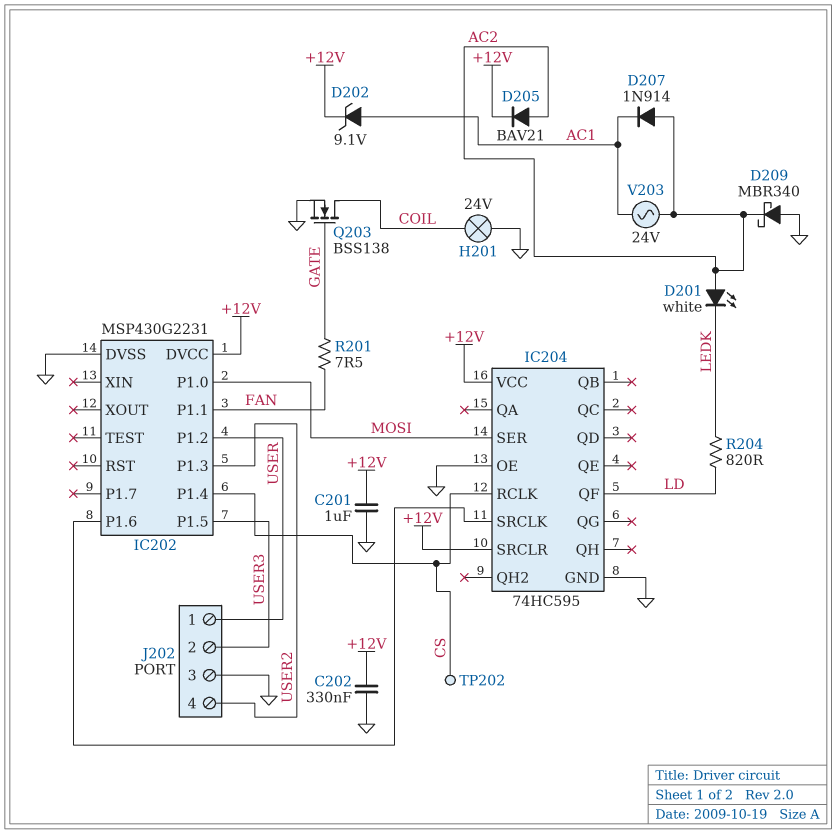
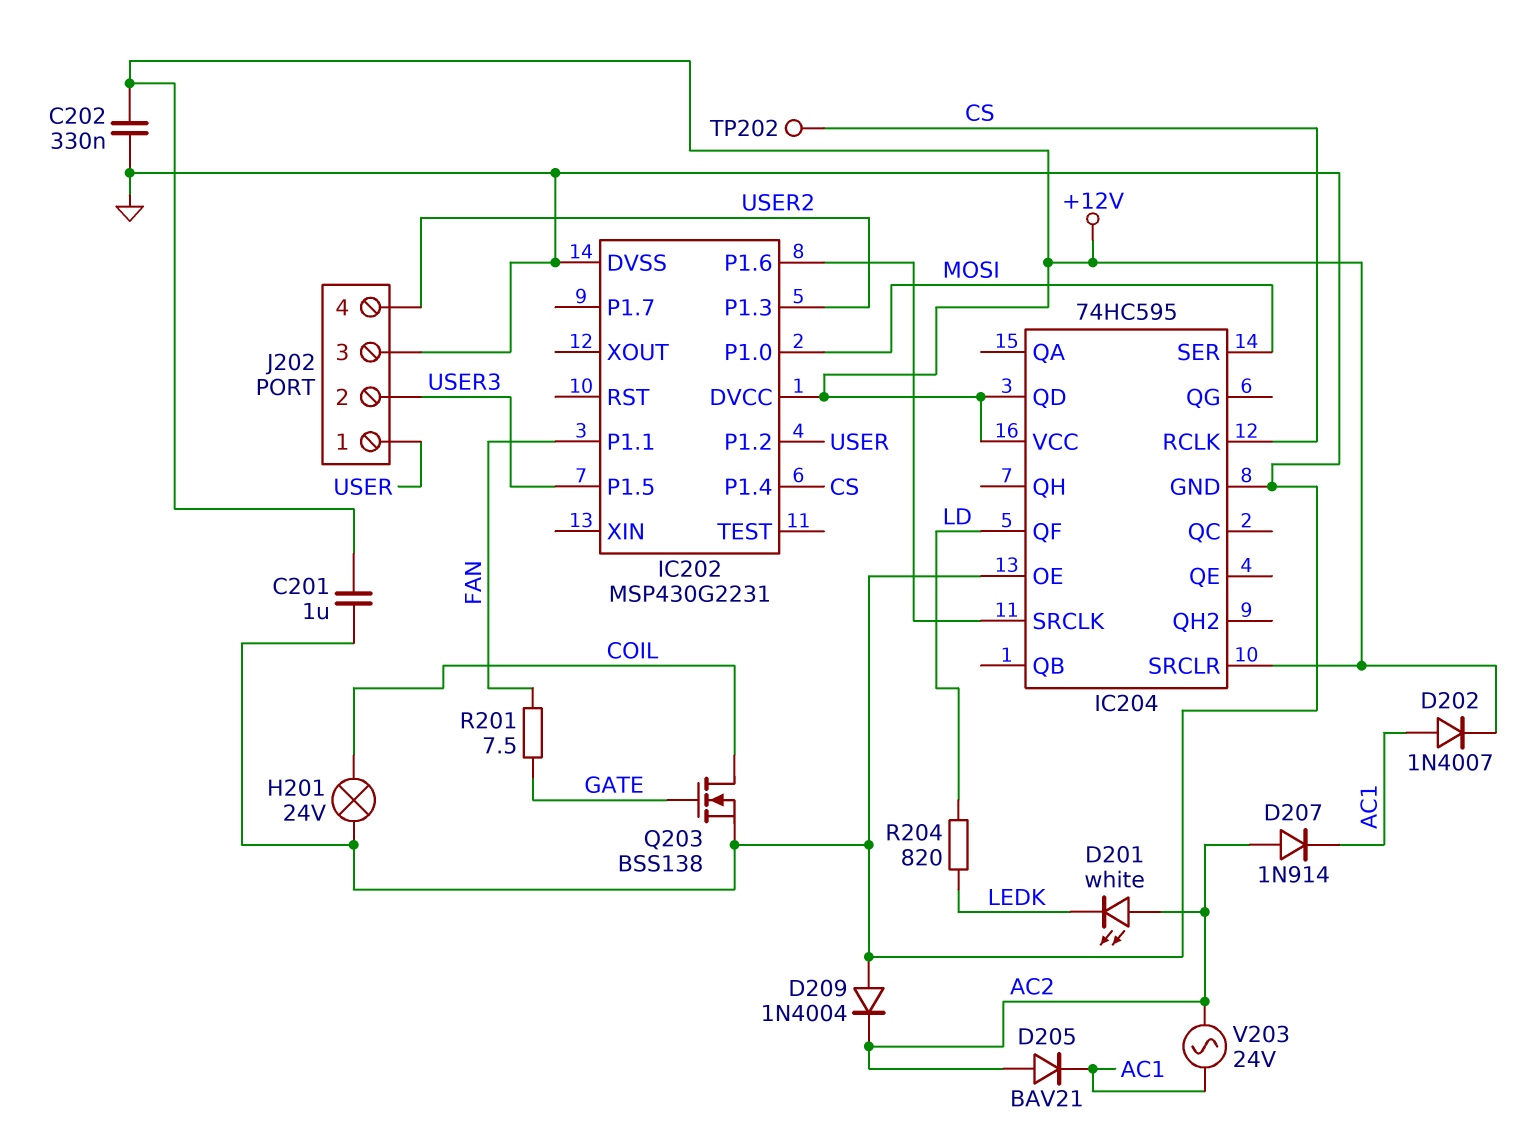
D202: zener 9.1V (A AC1, K +12V) -> diode 1N4007 (A AC1, K +12V)
D205: diode BAV21 (A AC2, K +12V) -> diode BAV21 (A AC2, K AC1)
D209: schottky MBR340 (A GND, K AC2) -> diode 1N4004 (A GND, K AC2)
IC204 pin QD: none -> +12V

